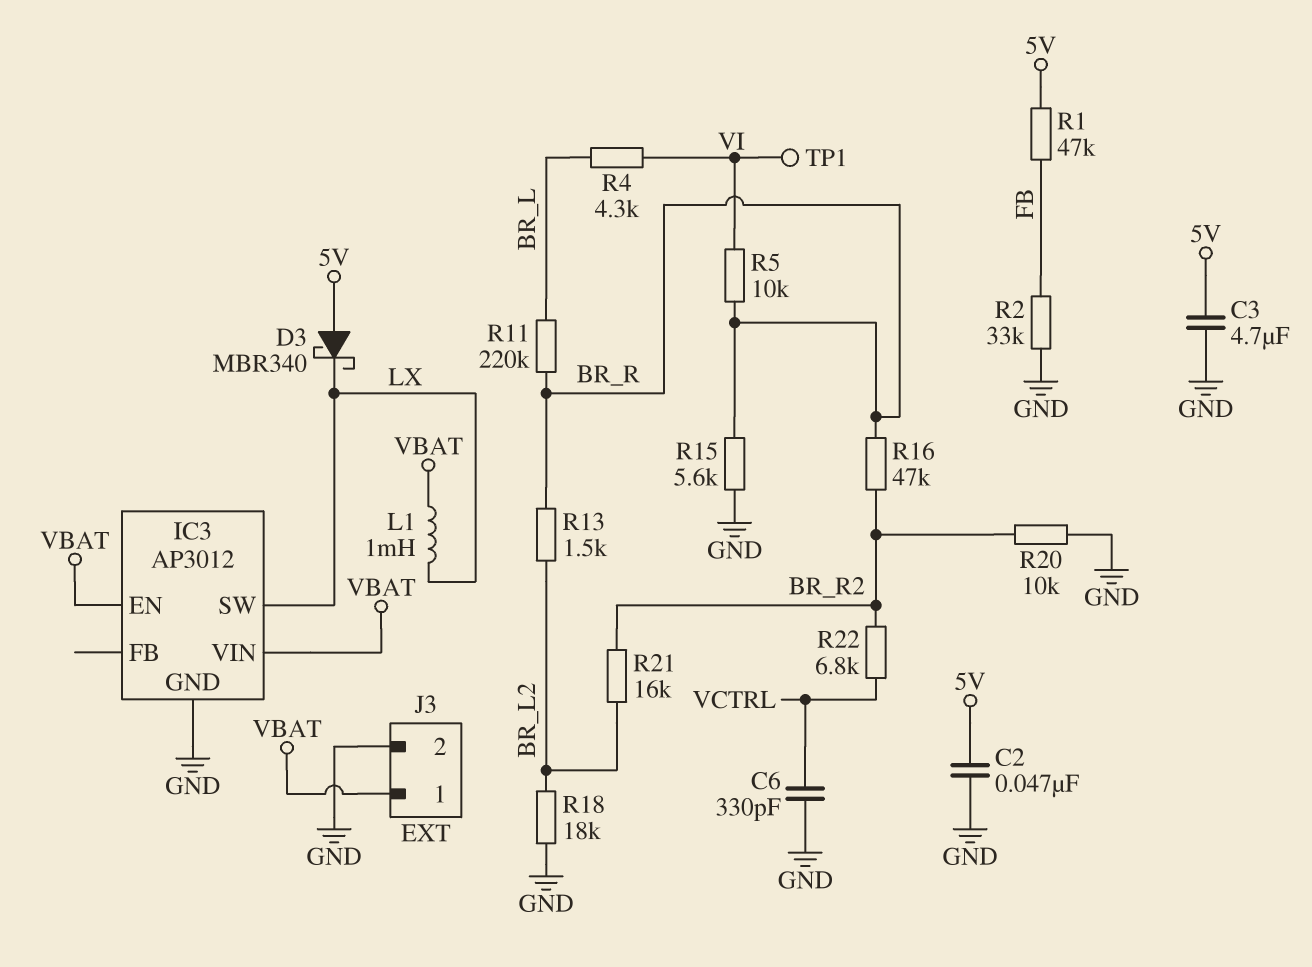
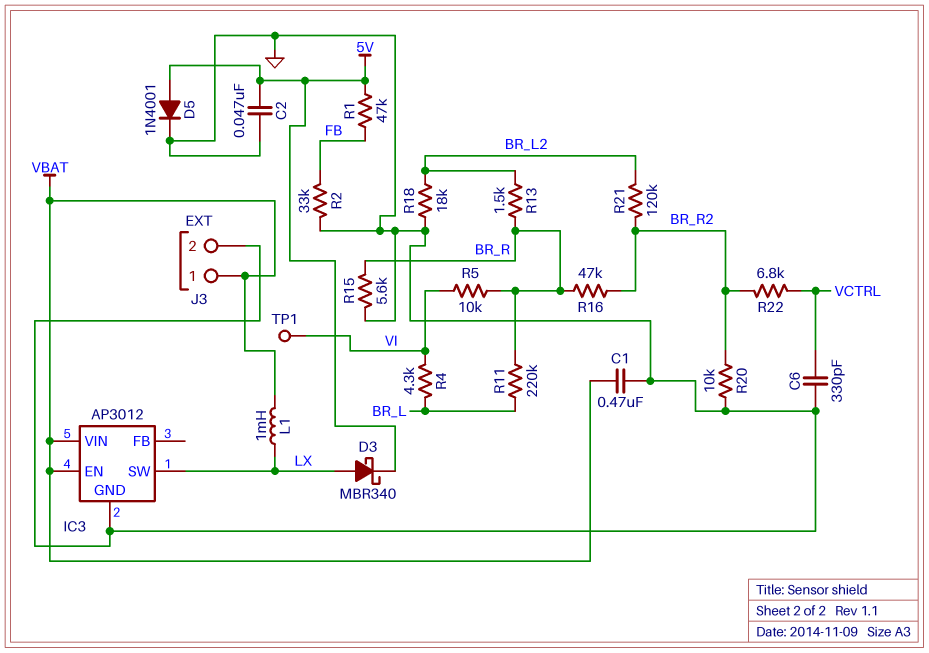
C1: none -> 470nF (GND, VBAT)
C3: 4.7uF (5V, GND) -> none
D3: schottky MBR340 (A 5V, K LX) -> schottky MBR340 (A LX, K 5V)
D5: none -> diode 1N4001 (A 5V, K GND)
R21: 16k (BR_L2, BR_R2) -> 120k (BR_L2, BR_R2)

